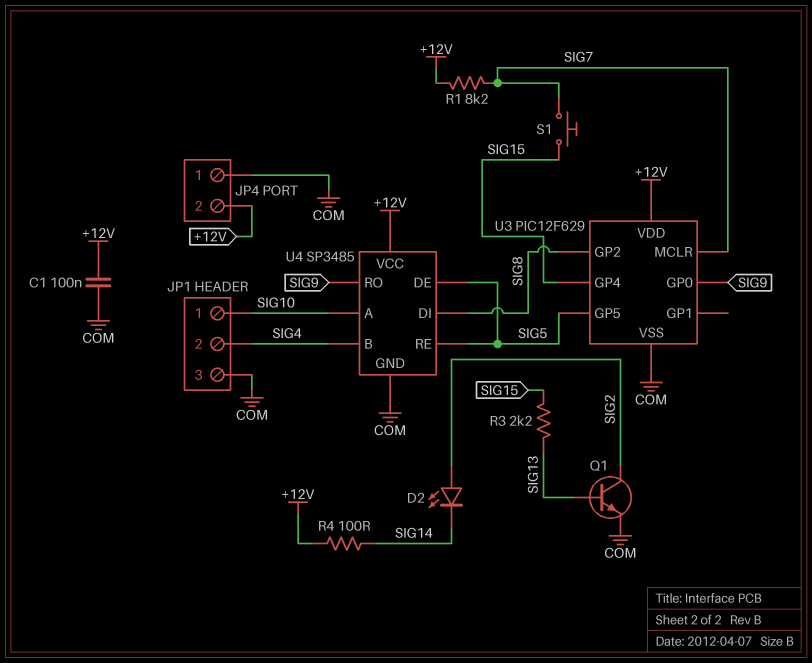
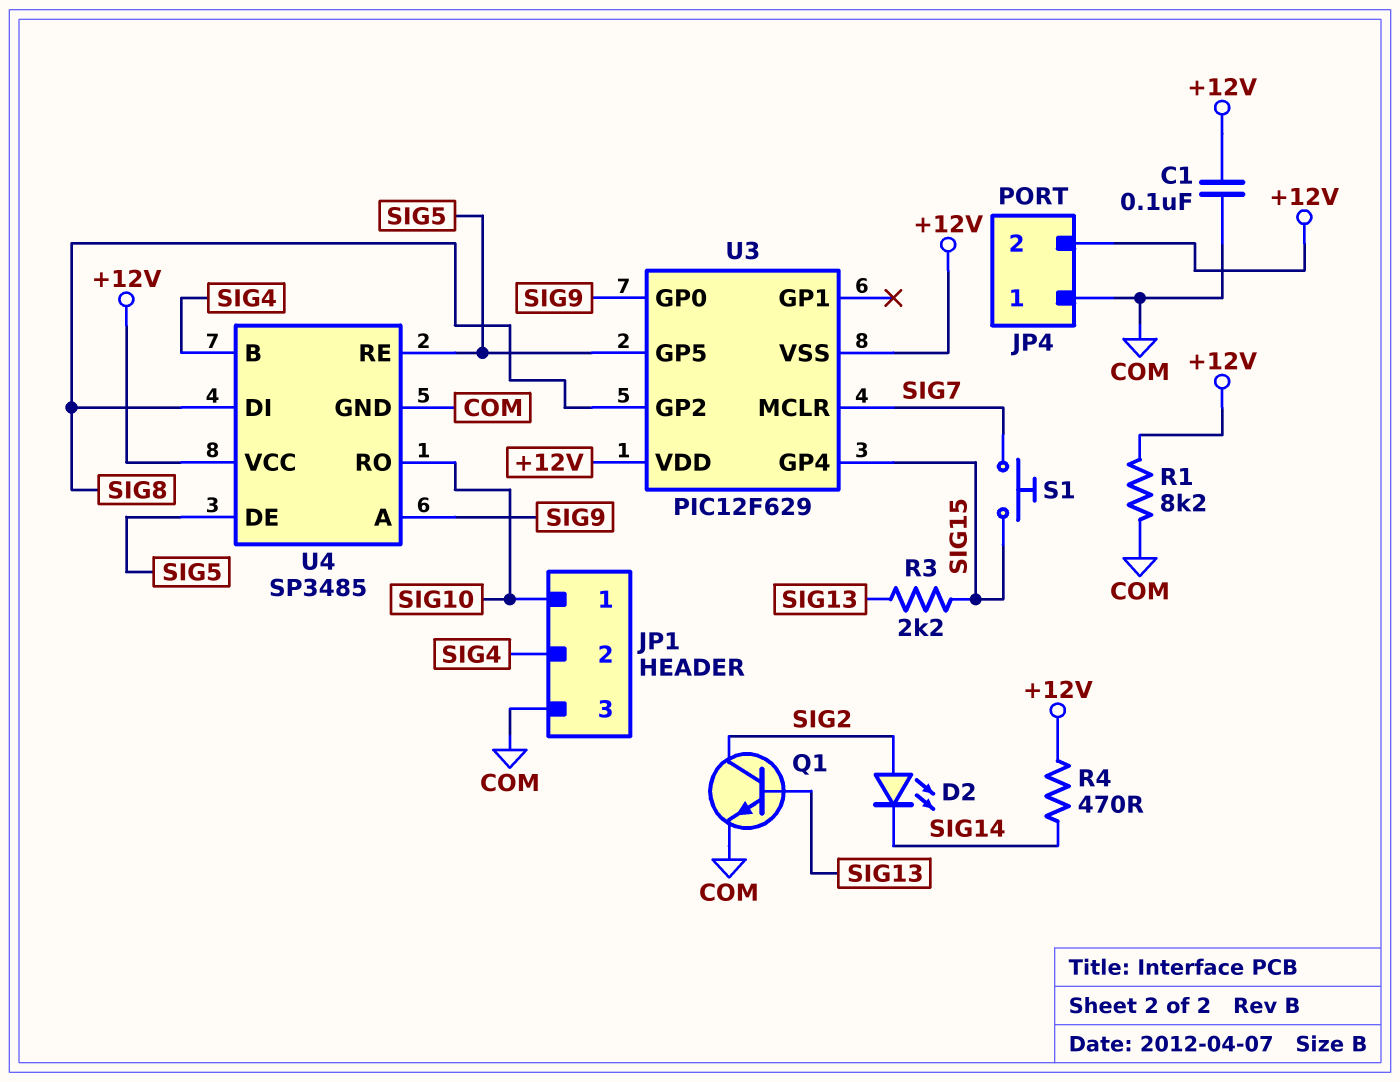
R1: 8.2k (+12V, SIG7) -> 8.2k (+12V, COM)
R4: 100 (+12V, SIG14) -> 470 (+12V, SIG14)
U3 pin VSS: COM -> +12V
U4 pin A: SIG10 -> SIG9
U4 pin RO: SIG9 -> SIG10

